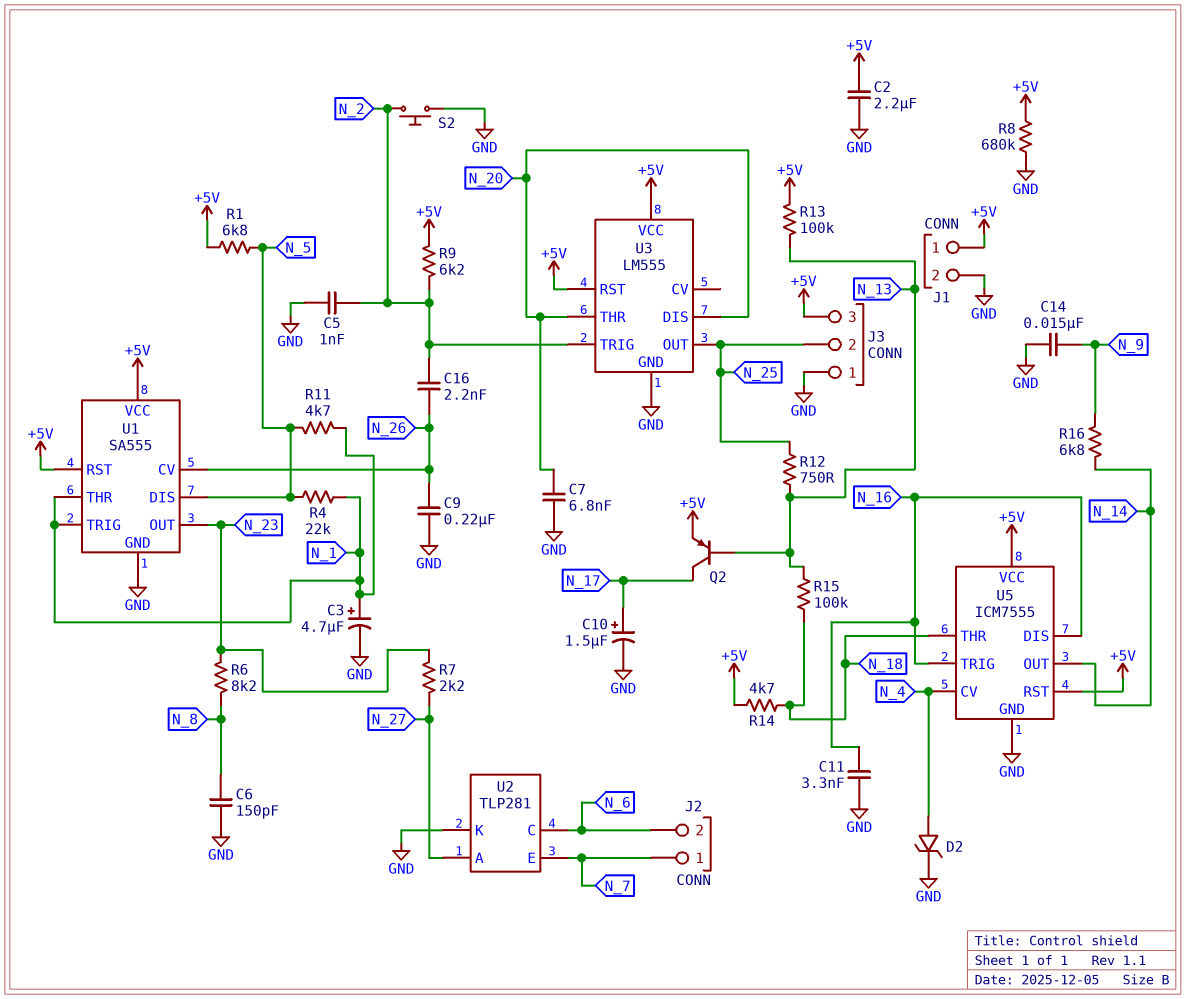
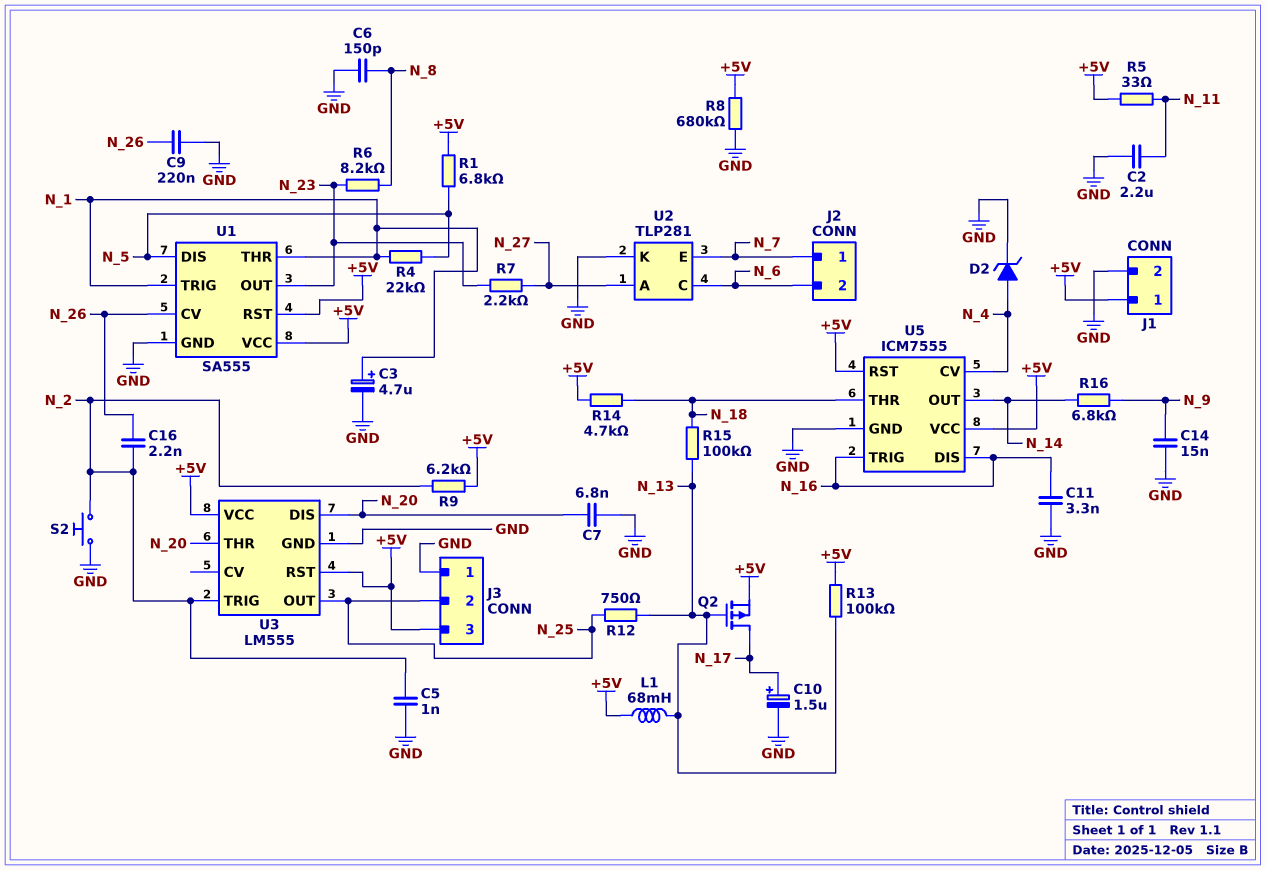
C2: 2.2uF (+5V, GND) -> 2.2uF (GND, N_11)
L1: none -> 68mH (+5V, N_13)
Q2: PNP (B N_13, C N_17, E +5V) -> PMOS (G N_13, D N_17, S +5V)
R5: none -> 33 (+5V, N_11)
R11: 4.7k (N_1, N_5) -> none

